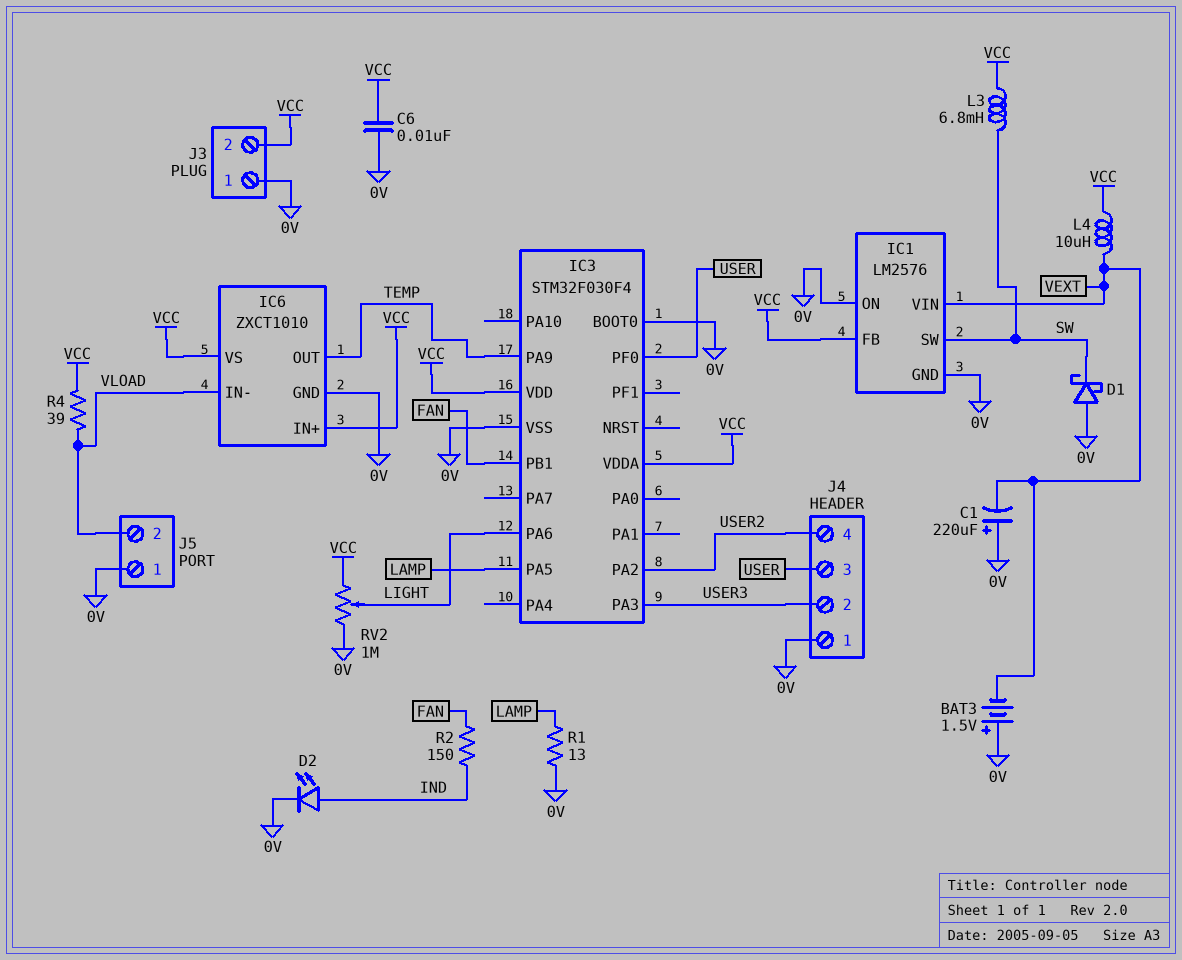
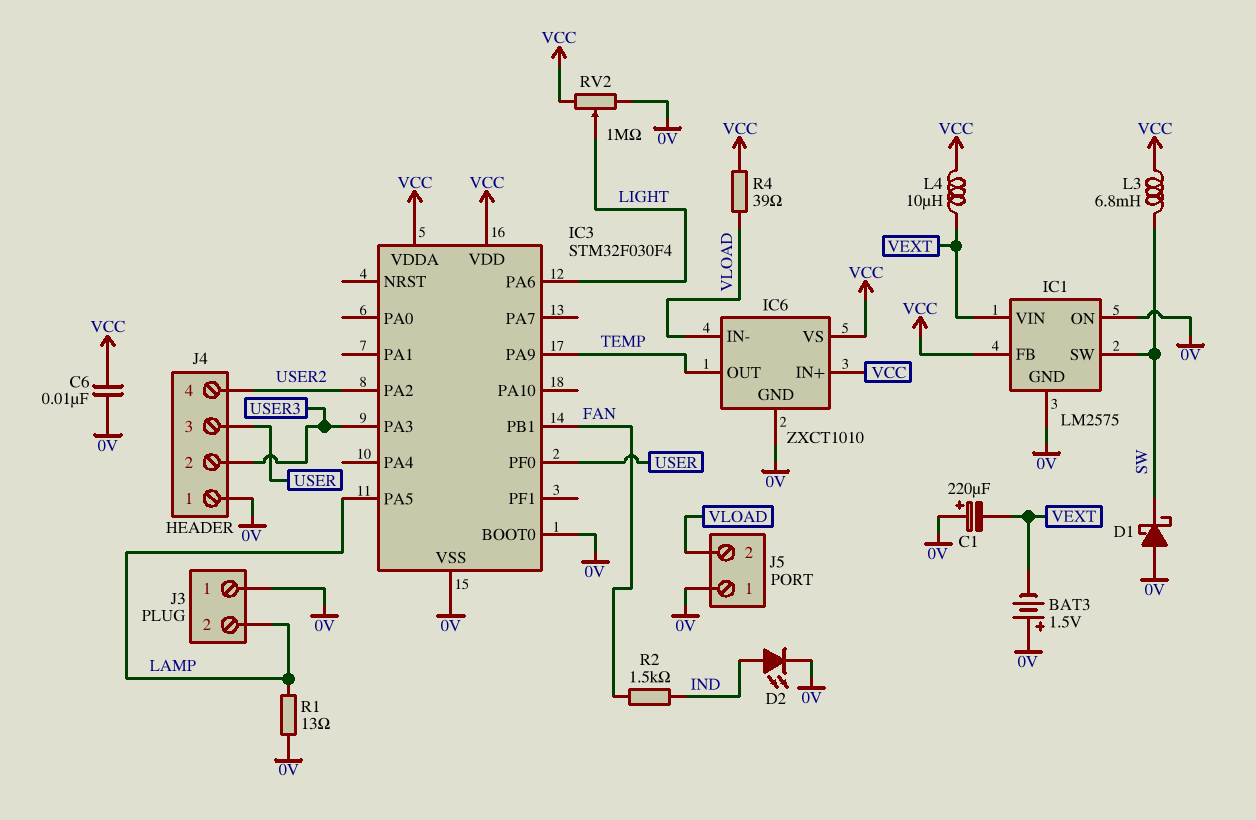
IC1: LM2576 -> LM2575
J3 pin 2: VCC -> LAMP
R2: 150 (FAN, IND) -> 1.5k (FAN, IND)

